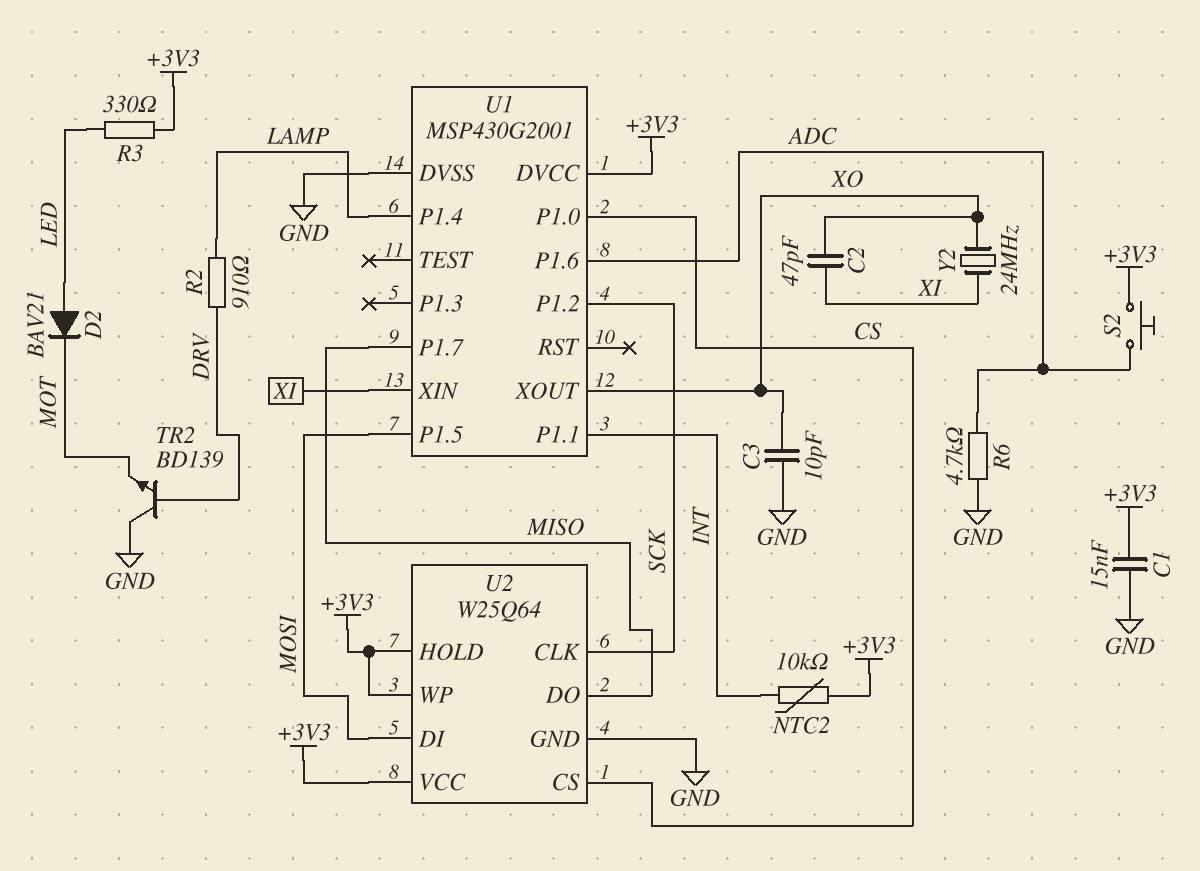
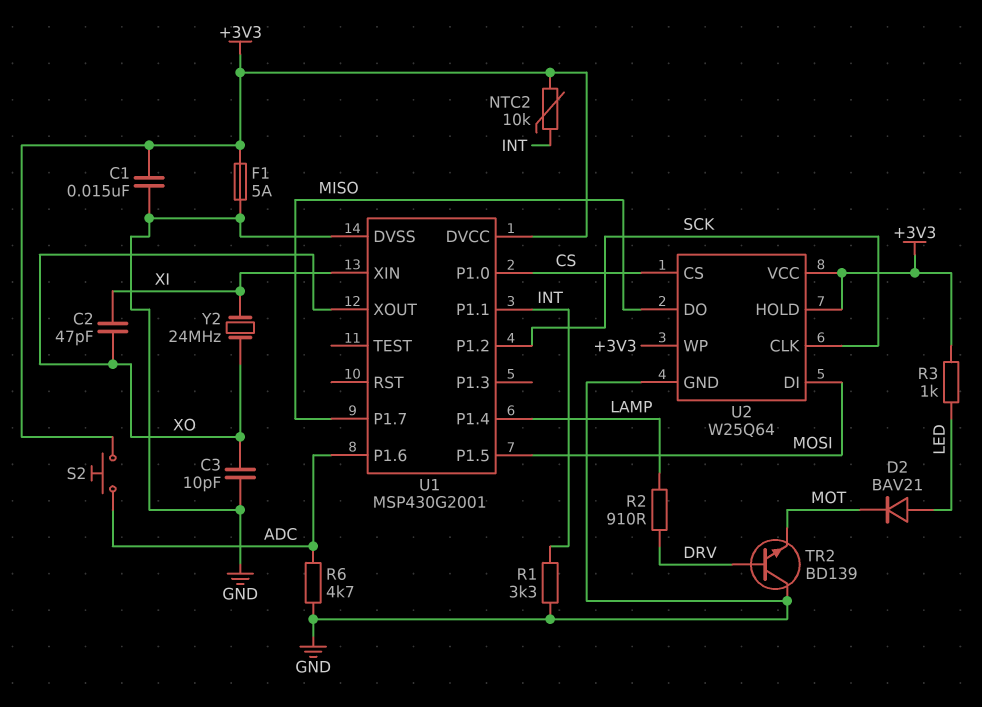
F1: none -> 5A (+3V3, GND)
R1: none -> 3.3k (GND, INT)
R3: 330 (+3V3, LED) -> 1k (+3V3, LED)

